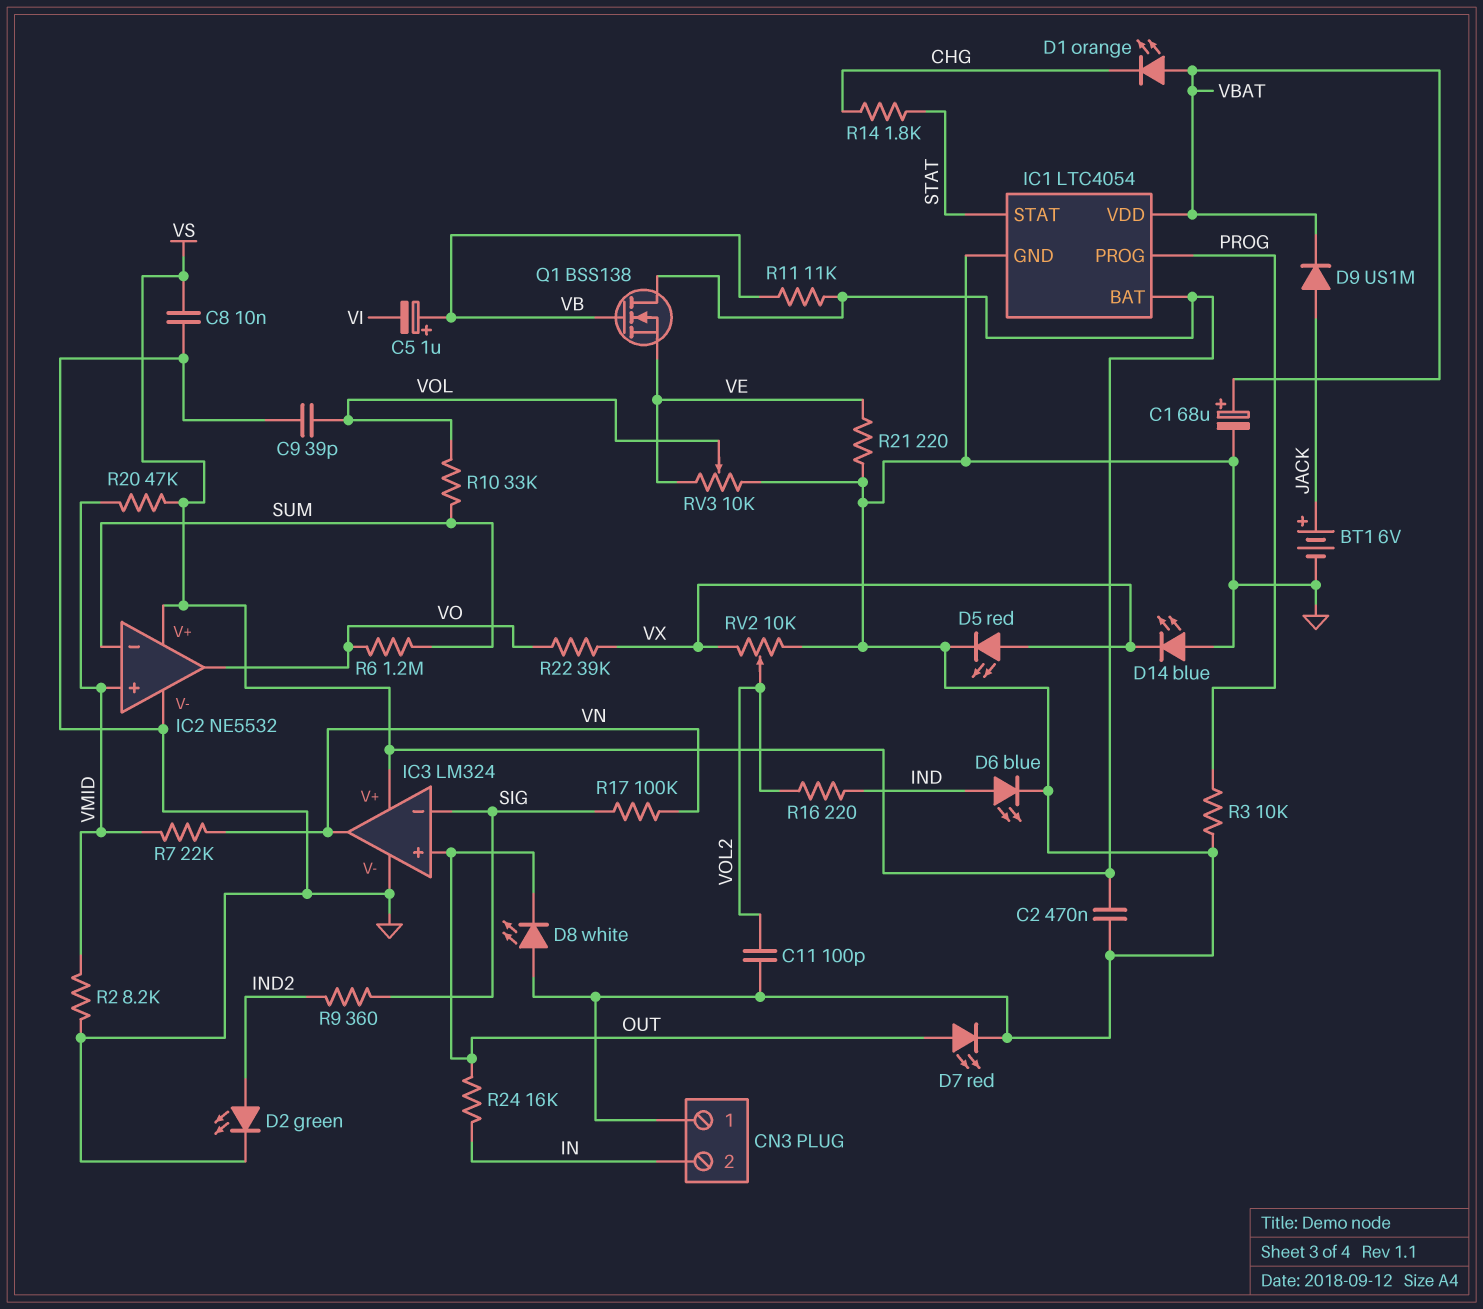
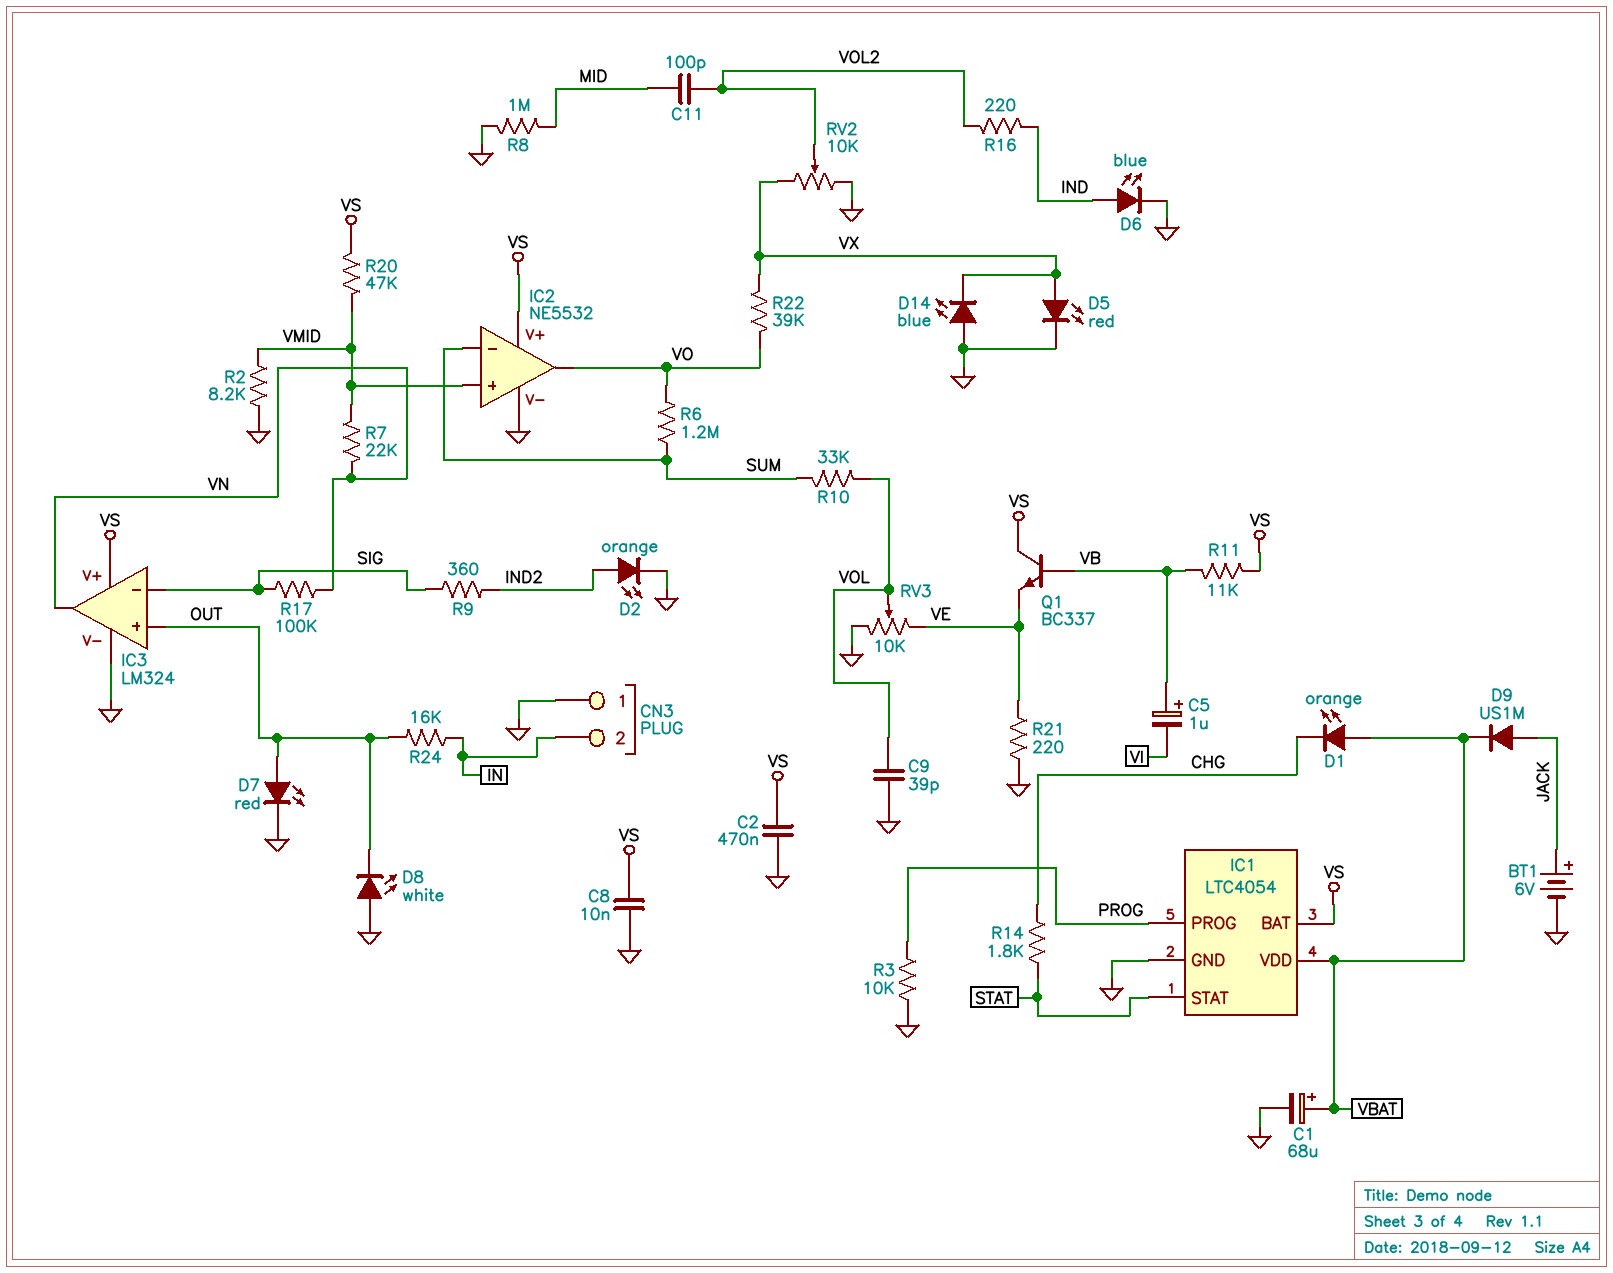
C11: 100pF (GND, VOL2) -> 100pF (MID, VOL2)
D2: LED green (A IND2, K GND) -> LED orange (A IND2, K GND)
Q1: NMOS BSS138 (G VB, D VS, S VE) -> NPN BC337 (B VB, C VS, E VE)
R8: none -> 1M (GND, MID)

